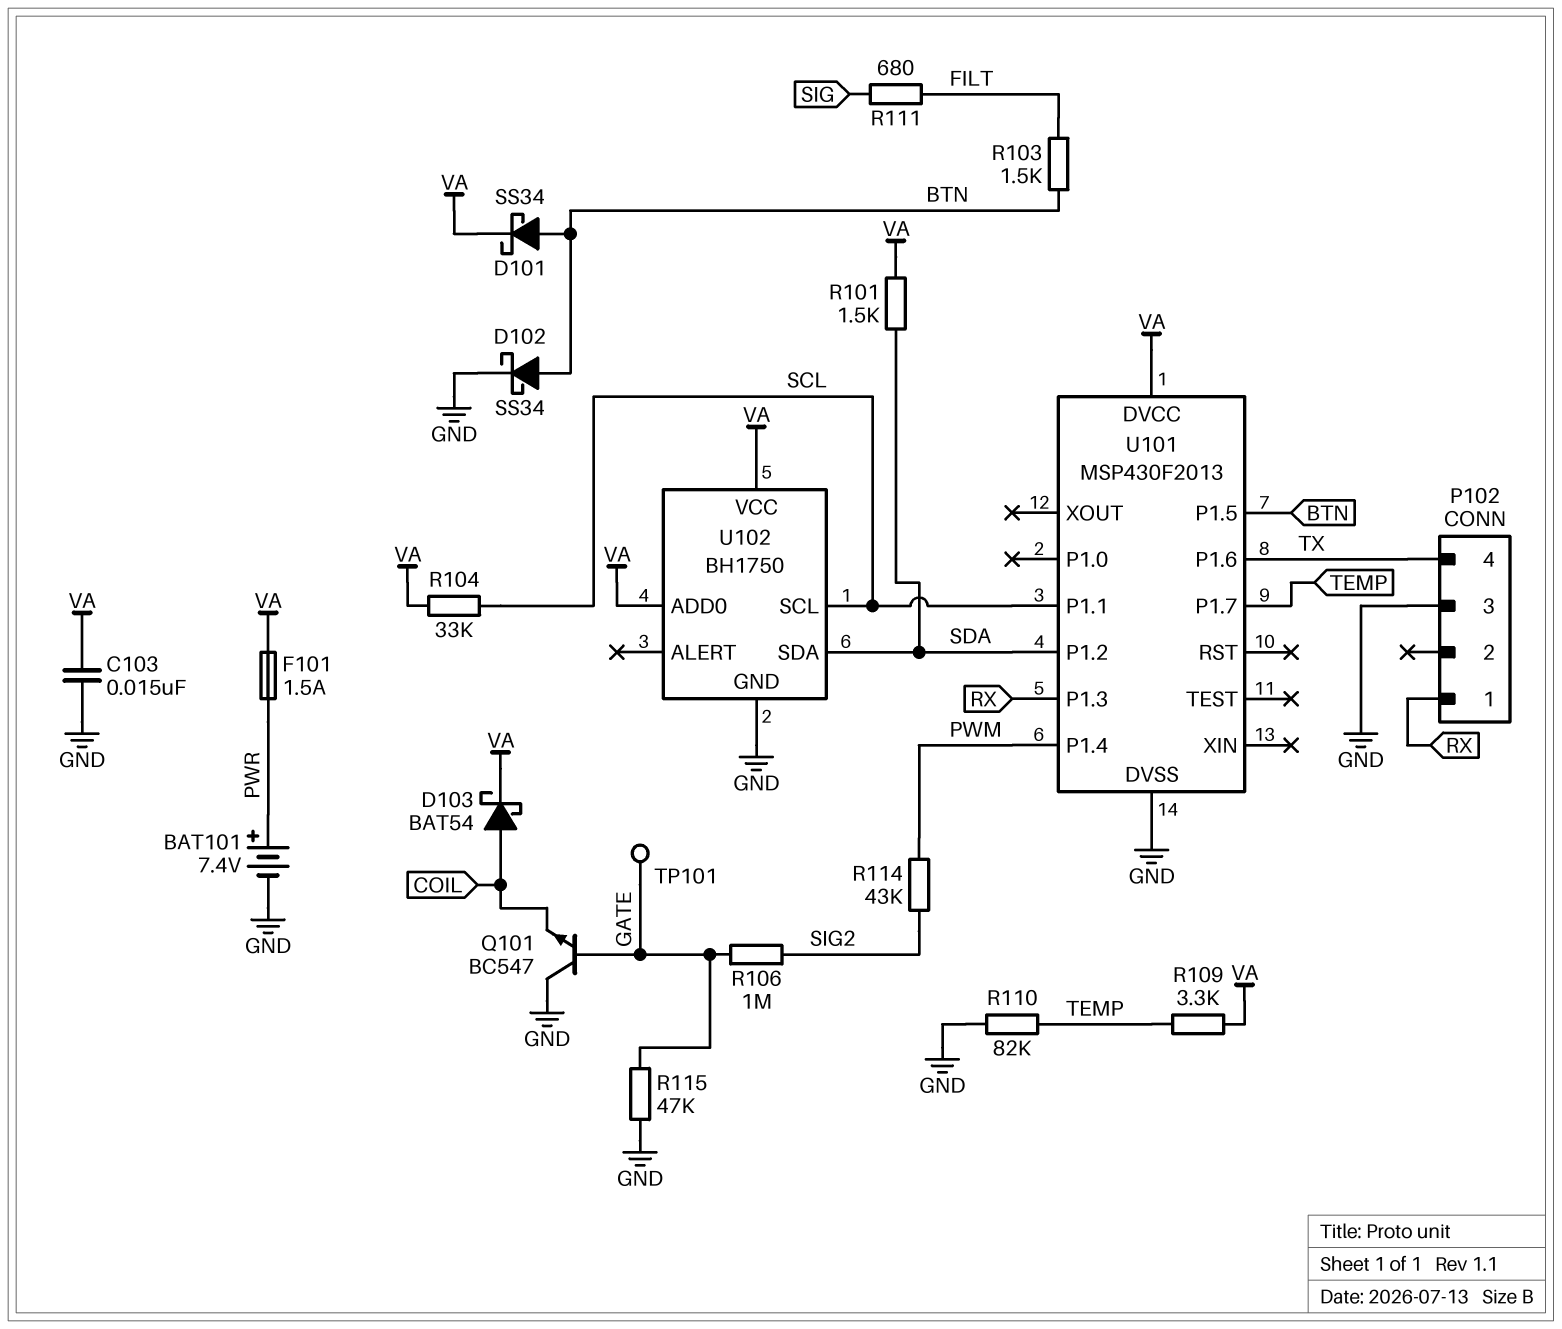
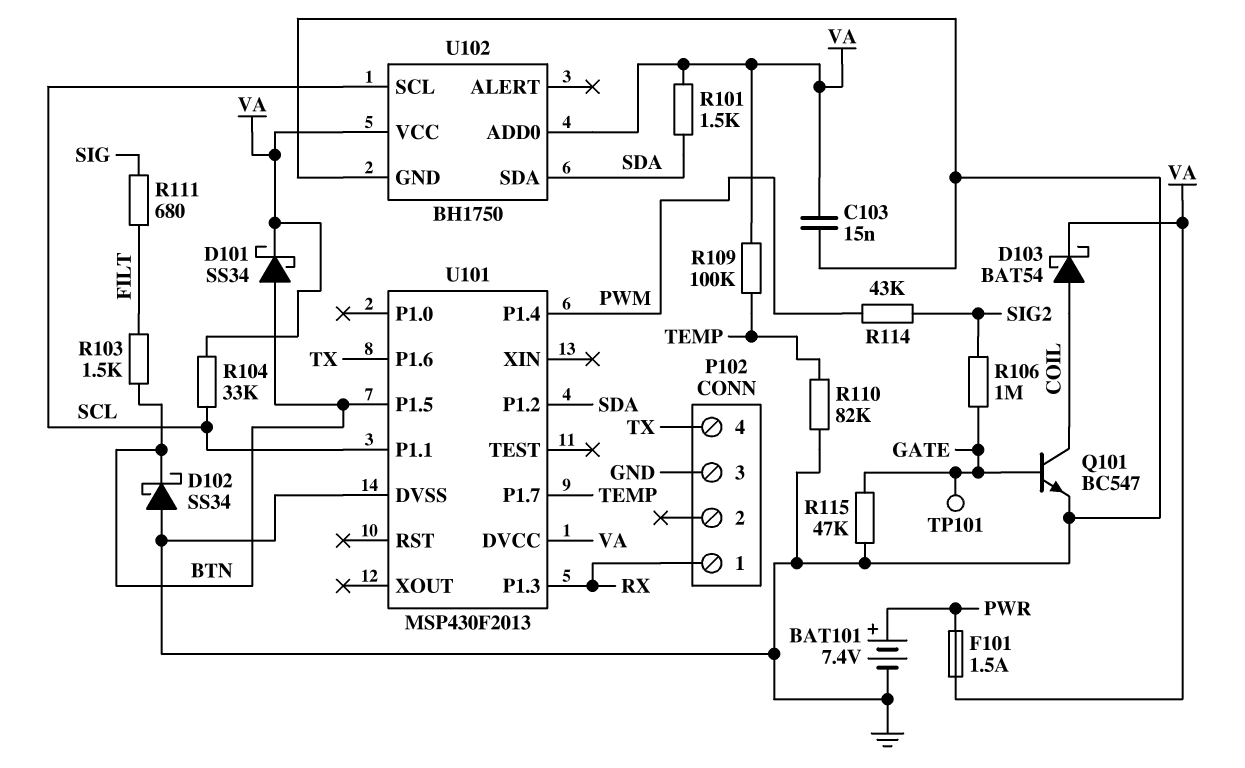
D102: schottky SS34 (A BTN, K GND) -> schottky SS34 (A GND, K BTN)
Q101: NPN BC547 (B GATE, C GND, E COIL) -> NPN BC547 (B GATE, C COIL, E GND)
R109: 3.3k (TEMP, VA) -> 100k (TEMP, VA)

